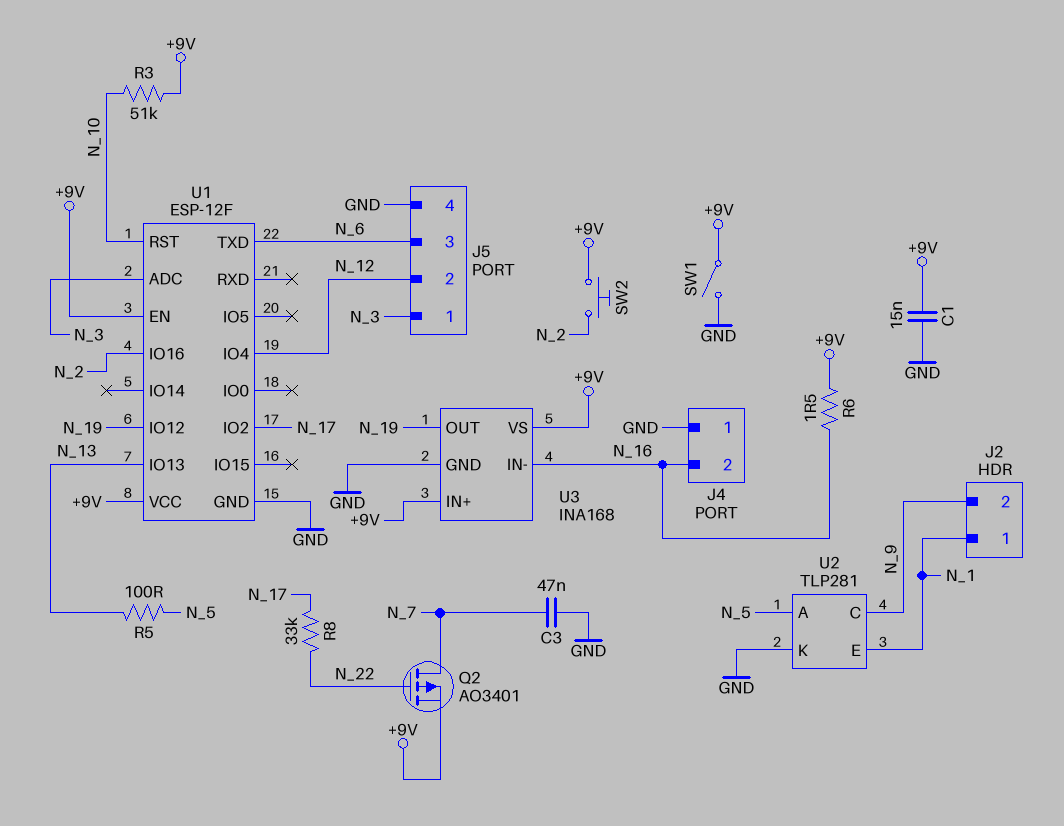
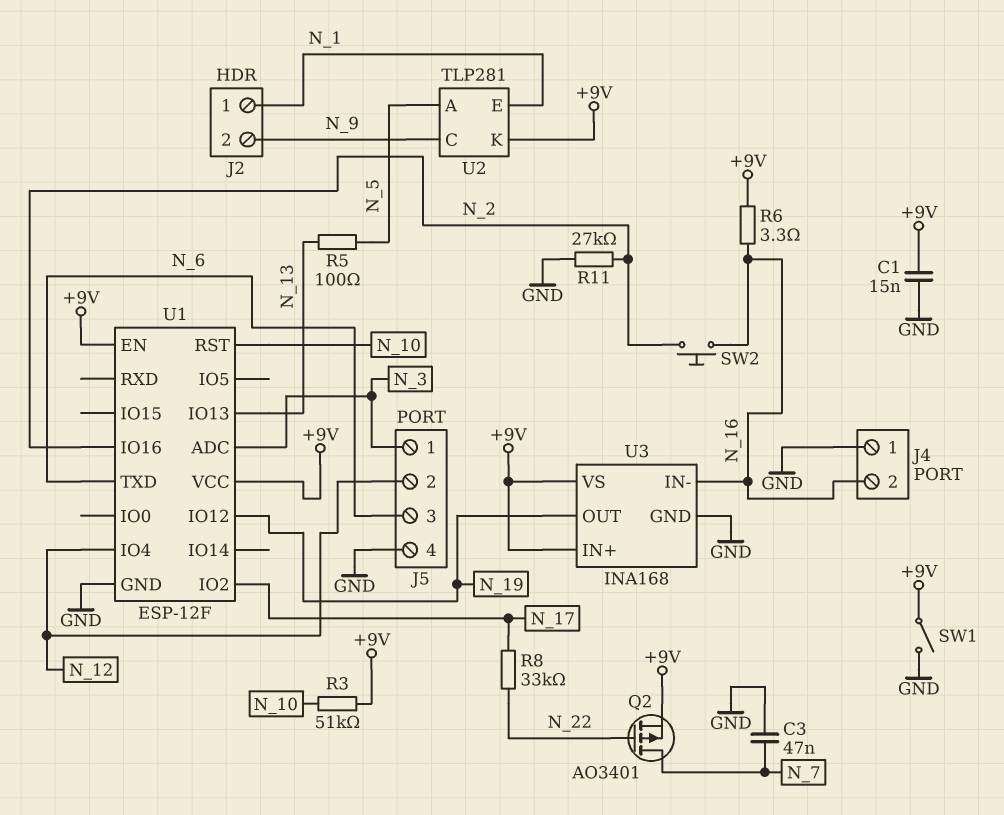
R6: 1.5 (+9V, N_16) -> 3.3 (+9V, N_16)
R11: none -> 27k (GND, N_2)
SW2: button (+9V, N_2) -> button (N_2, N_16)
U2 pin K: GND -> +9V

